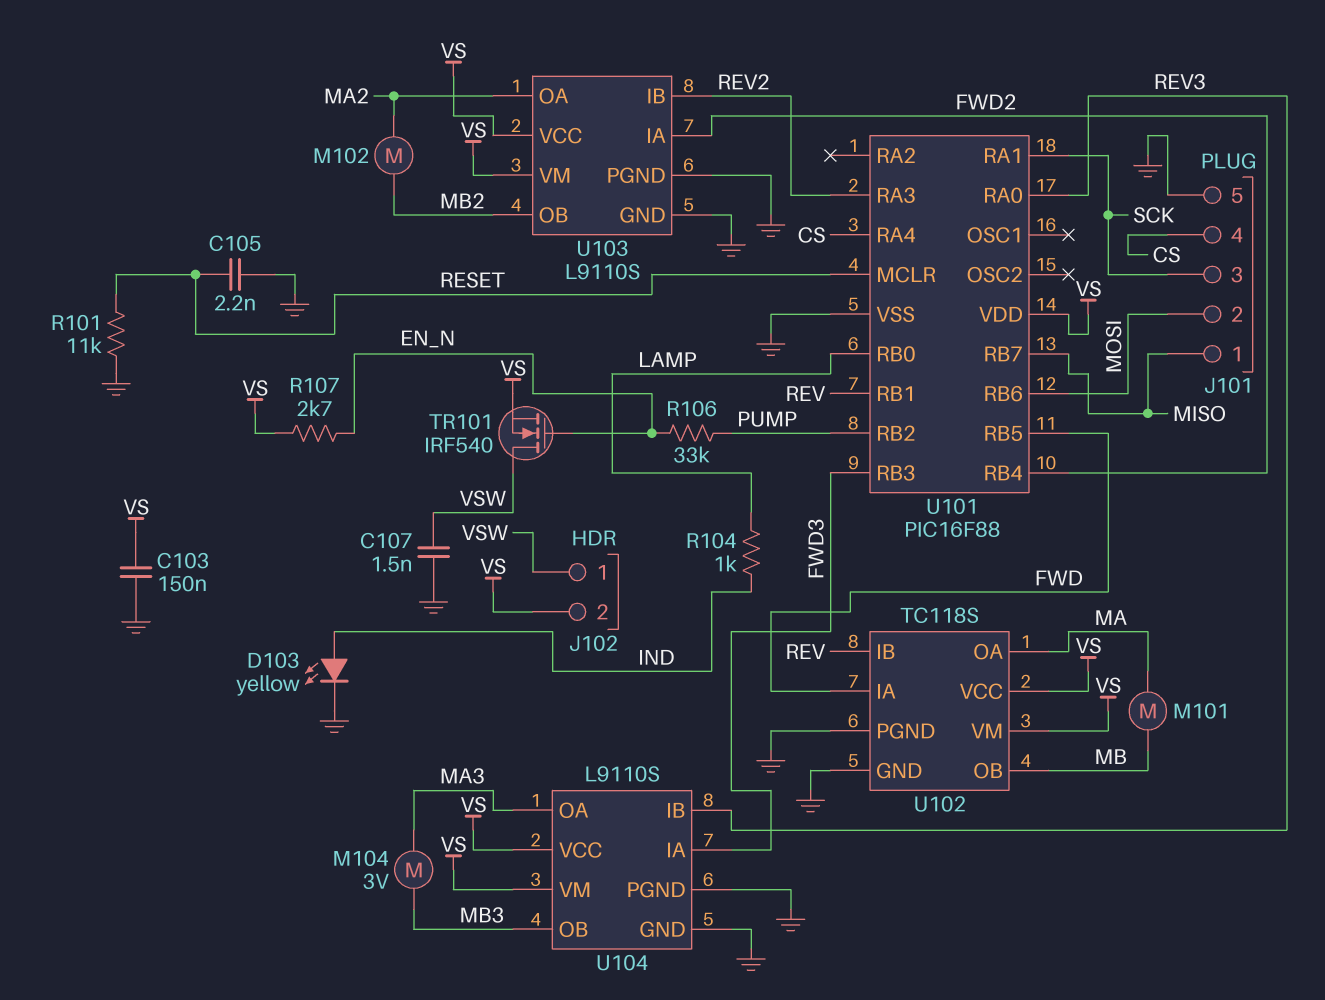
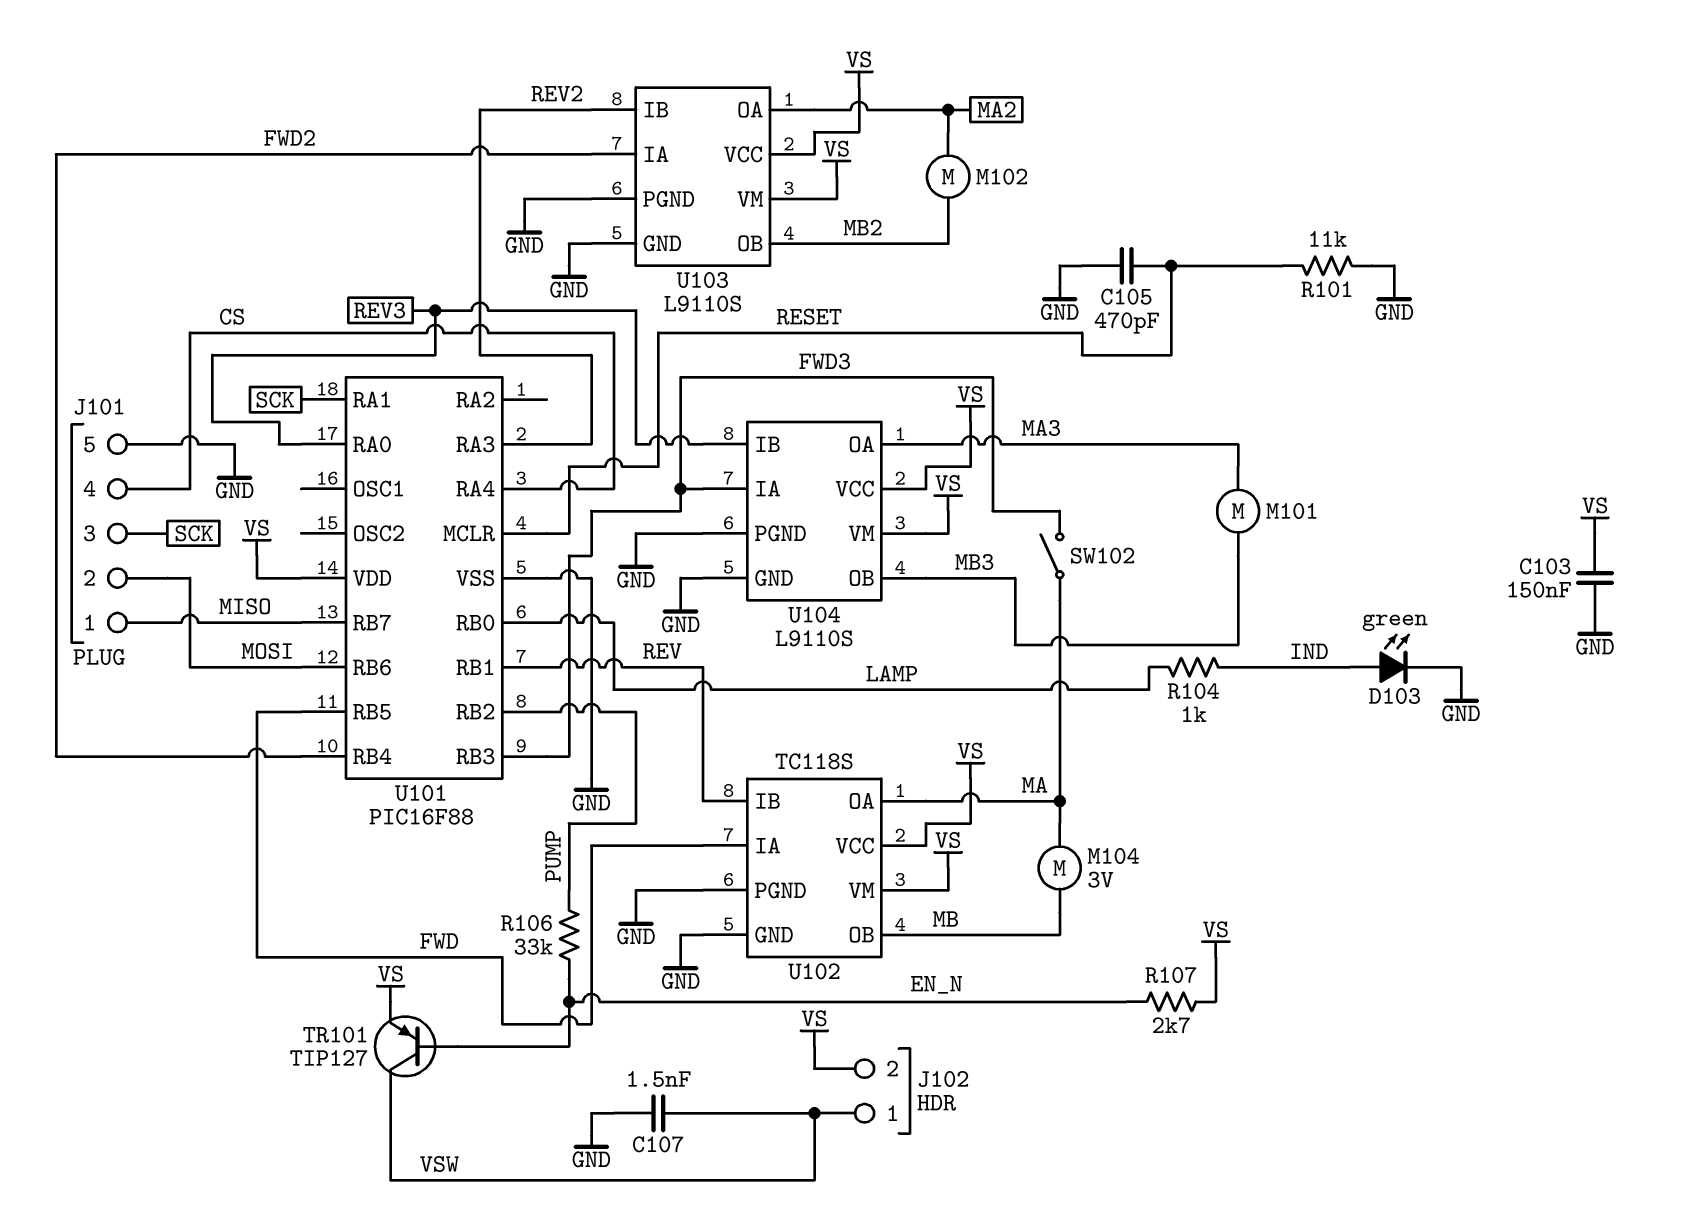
C105: 2.2nF (GND, RESET) -> 470pF (GND, RESET)
D103: LED yellow (A IND, K GND) -> LED green (A IND, K GND)
M101: motor (MA, MB) -> motor (MA3, MB3)
M104: motor 3V (MA3, MB3) -> motor 3V (MA, MB)
SW102: none -> switch (FWD3, MA)
TR101: NMOS IRF540 (G EN_N, D VSW, S VS) -> PNP TIP127 (B EN_N, C VSW, E VS)

